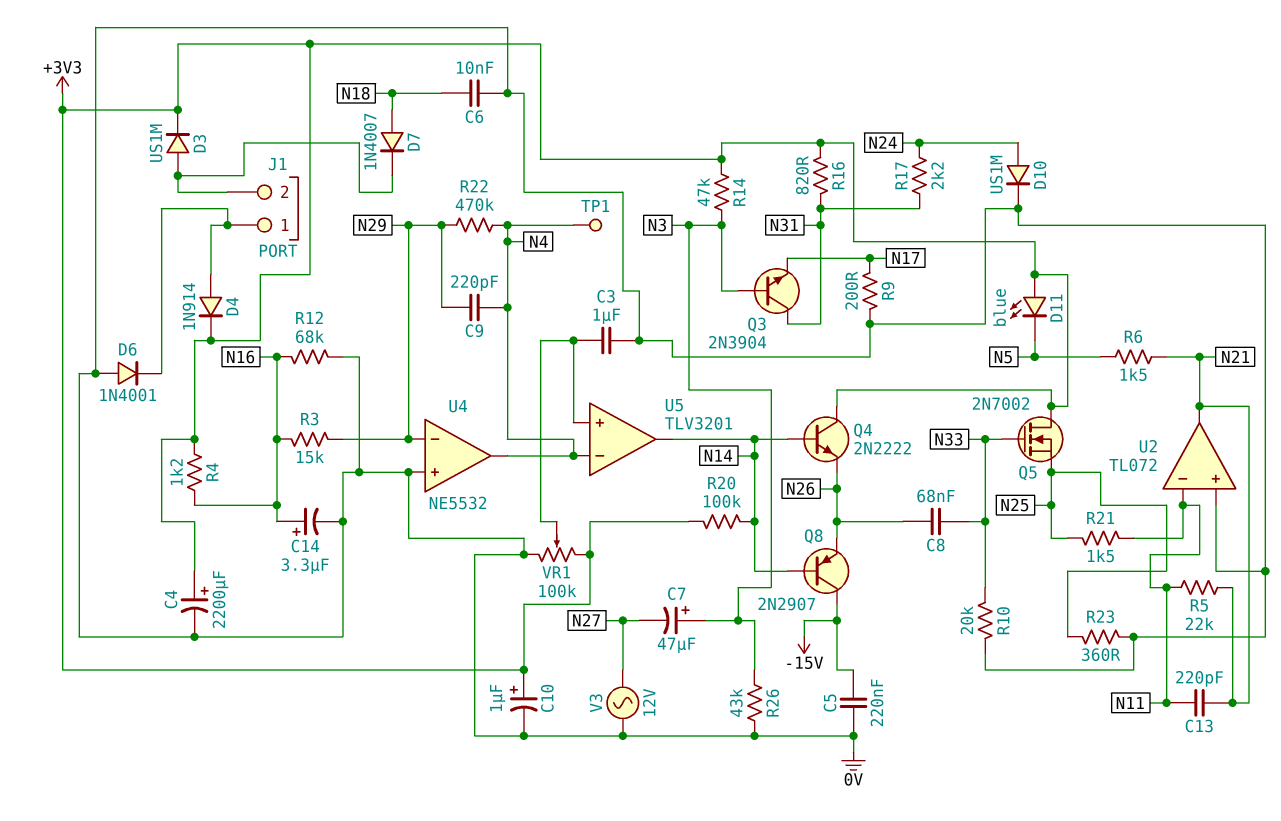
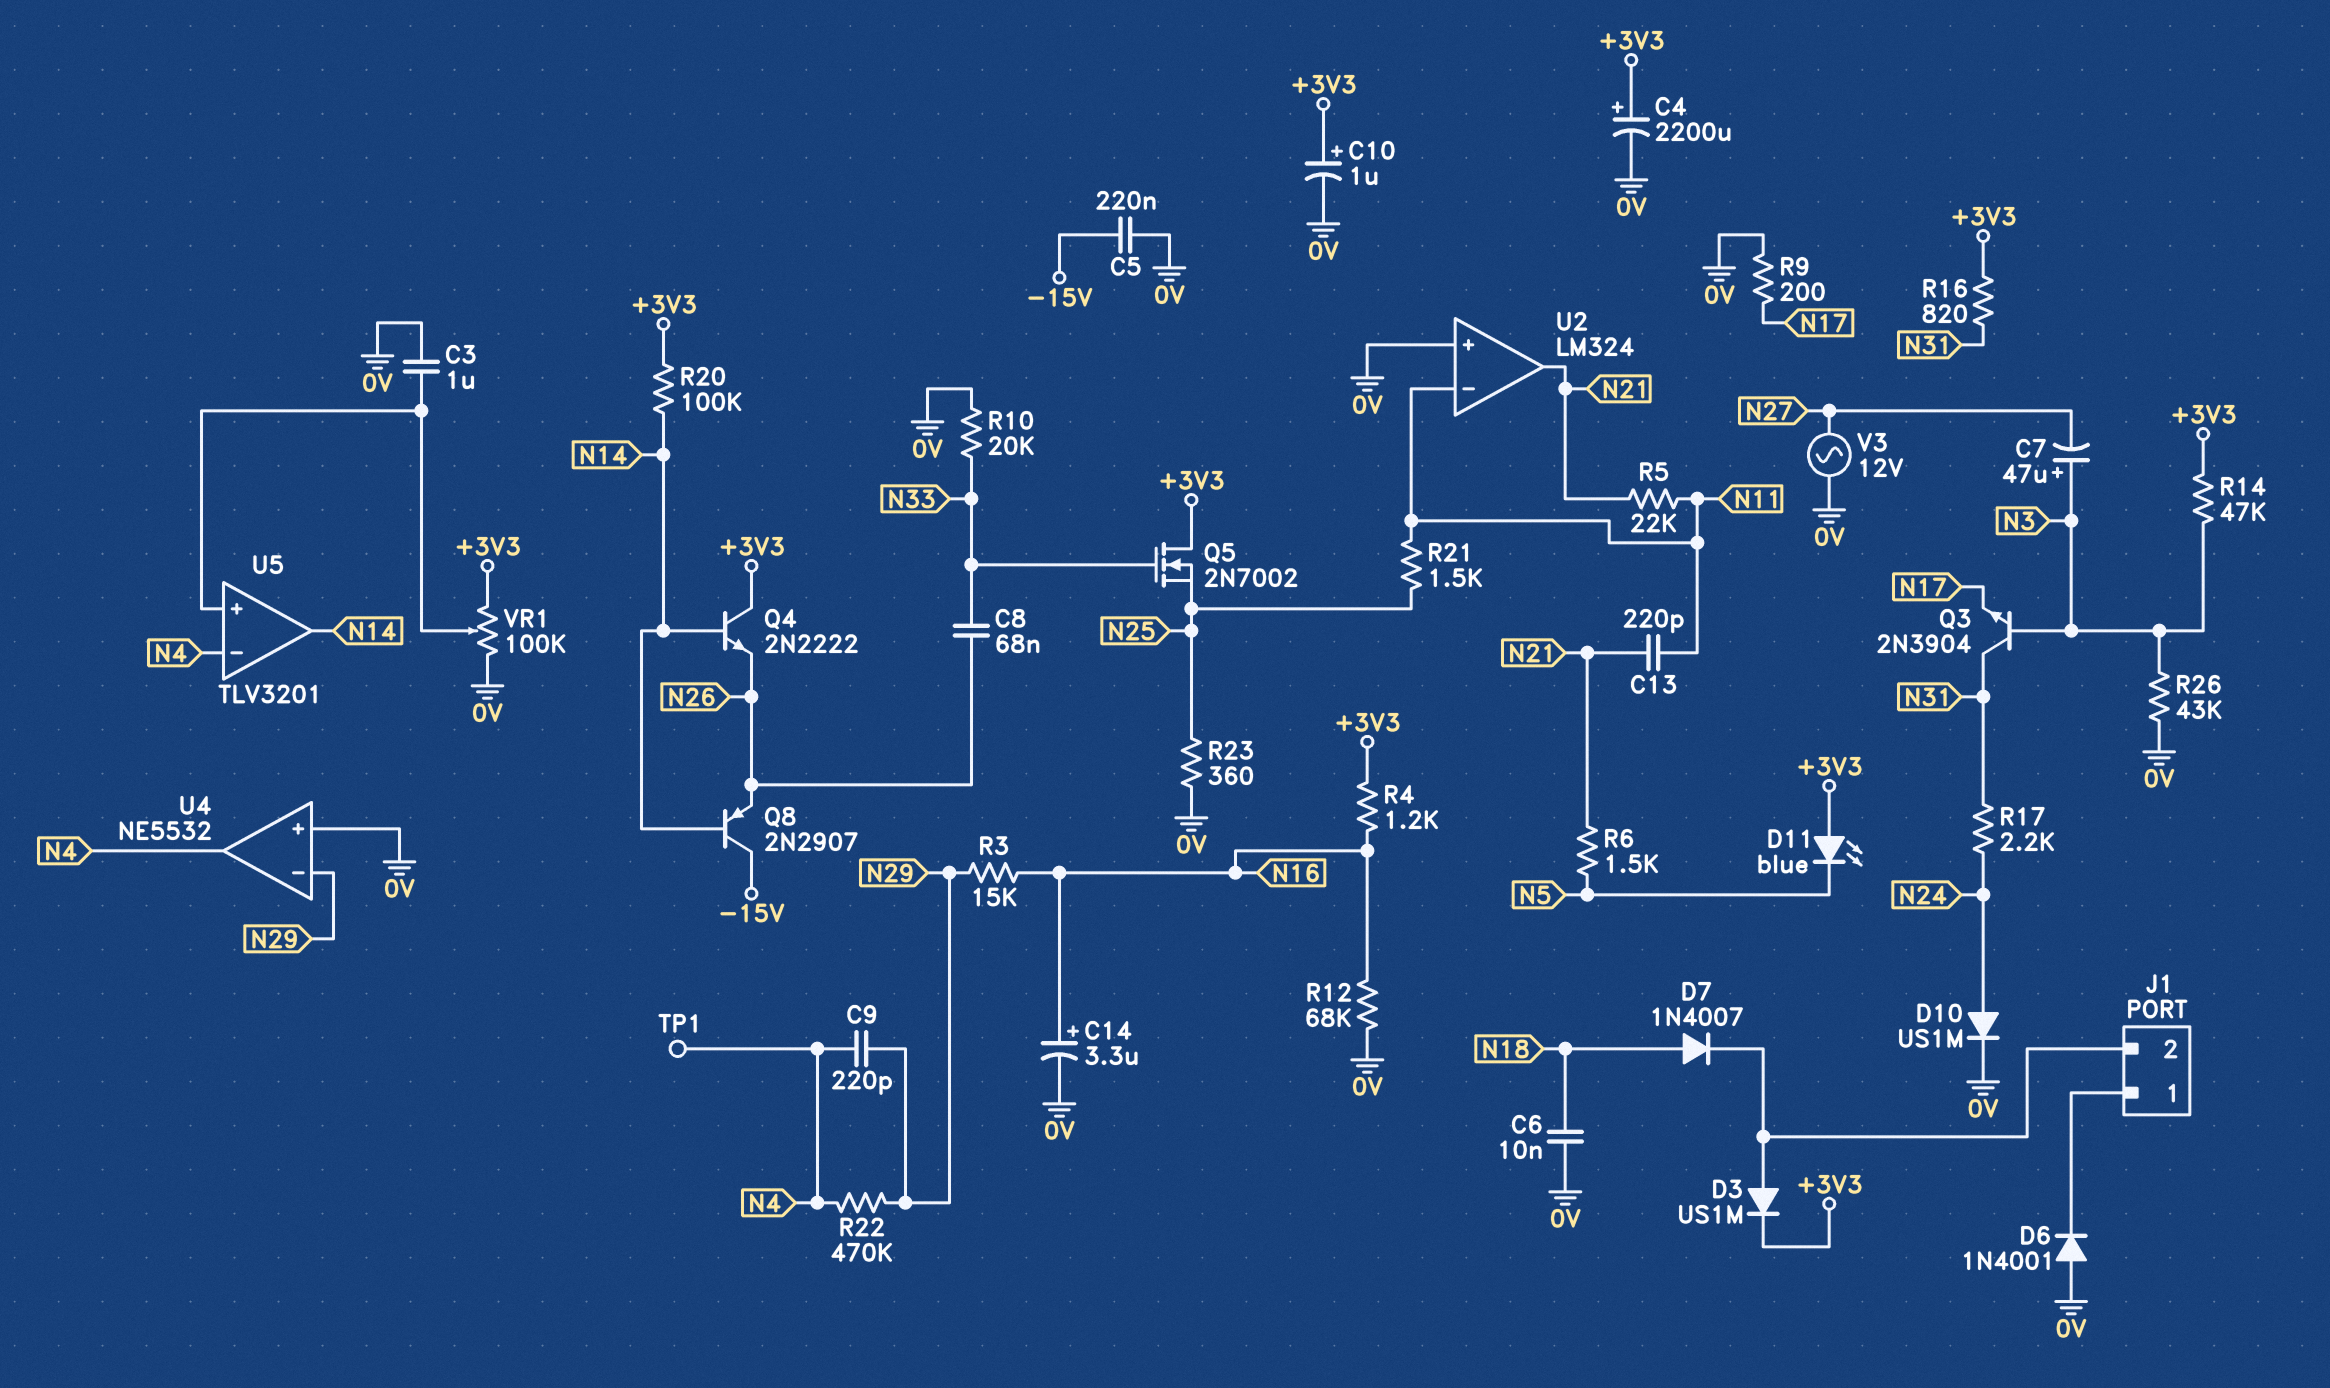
D4: diode 1N914 (A J1/1, K +3V3) -> none
U2: TL072 -> LM324

